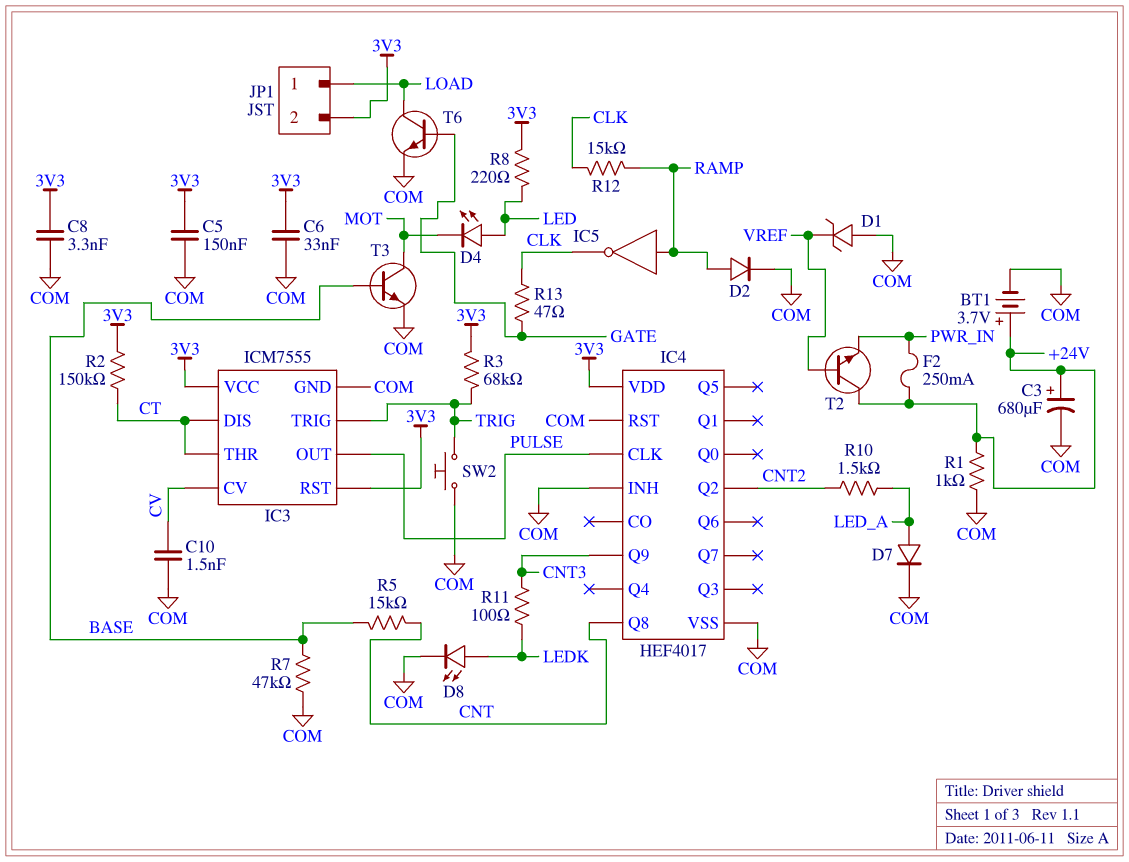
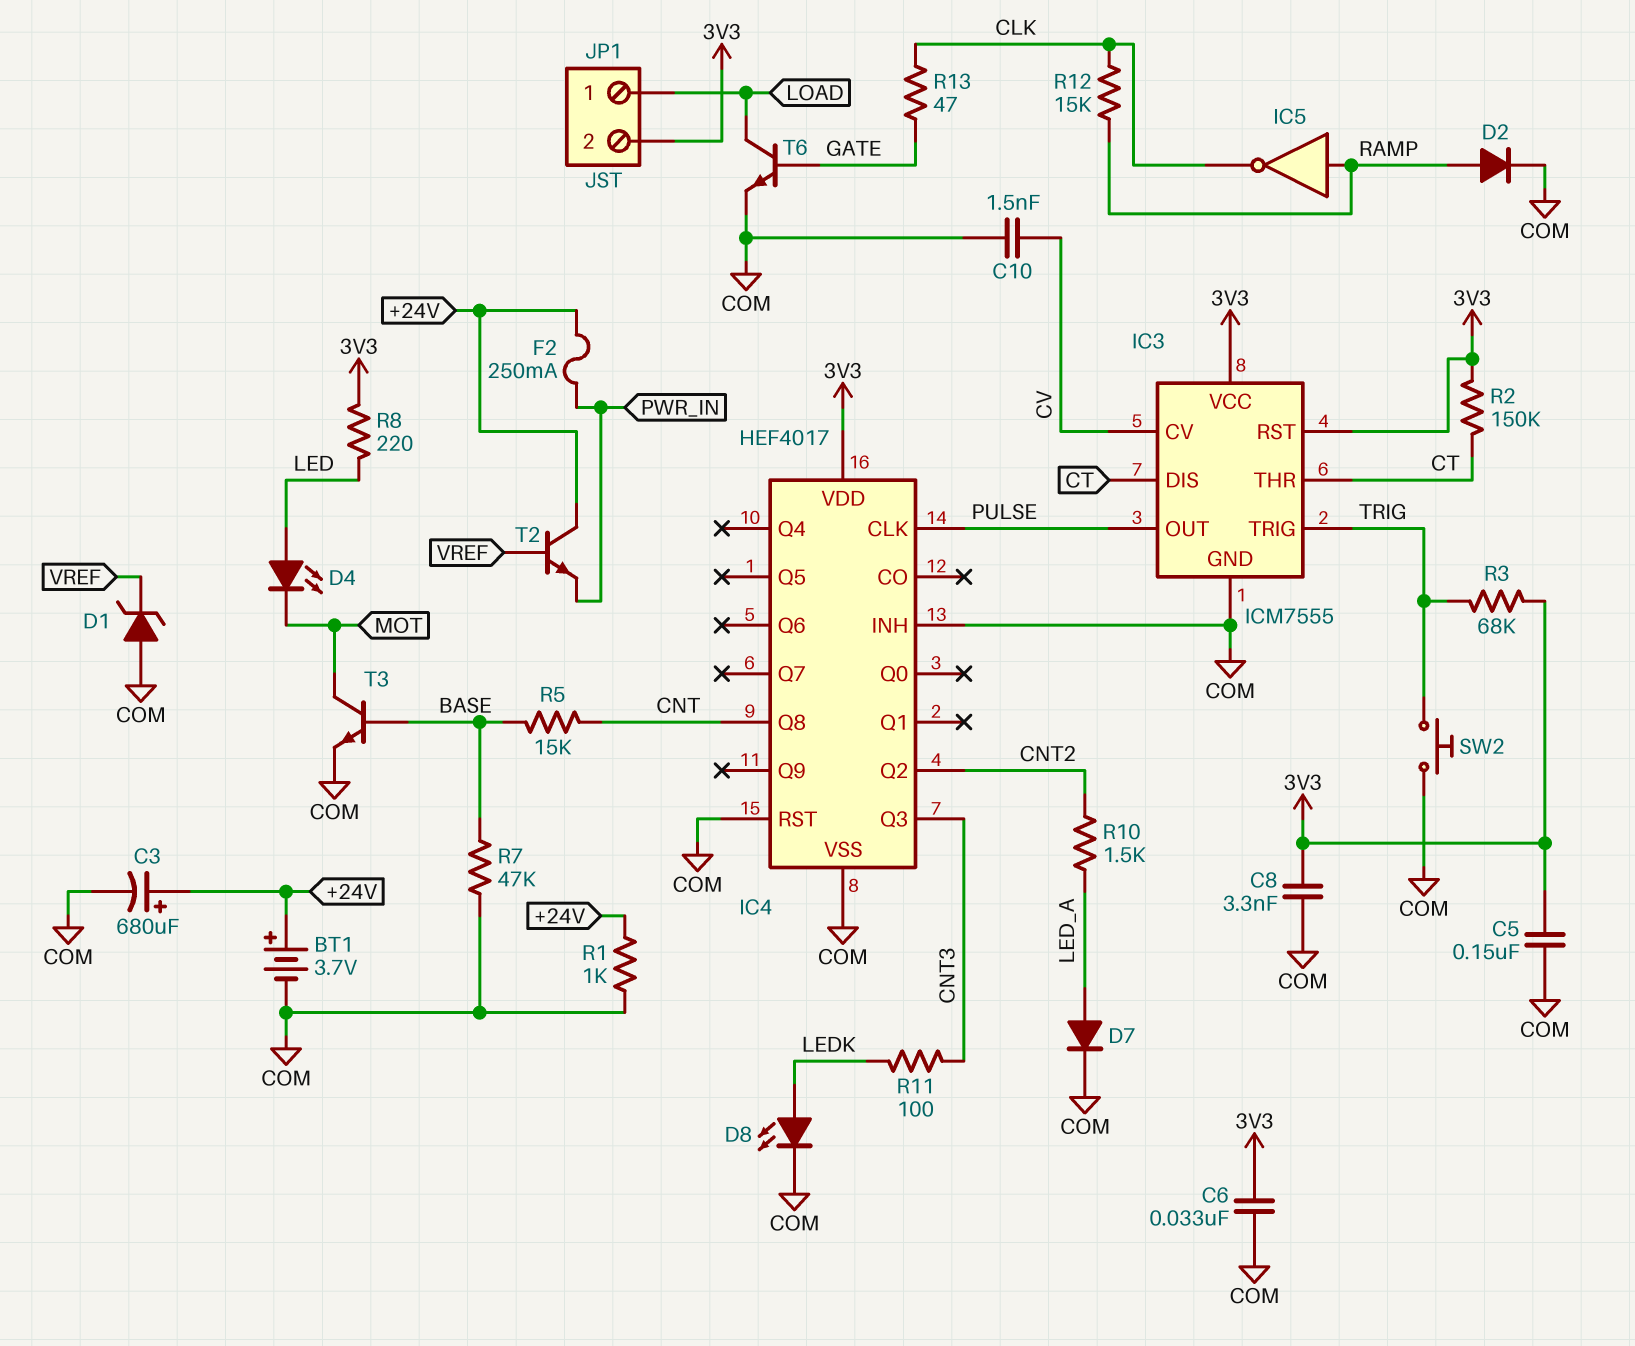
IC4 pin Q3: none -> CNT3
IC4 pin Q9: CNT3 -> none

